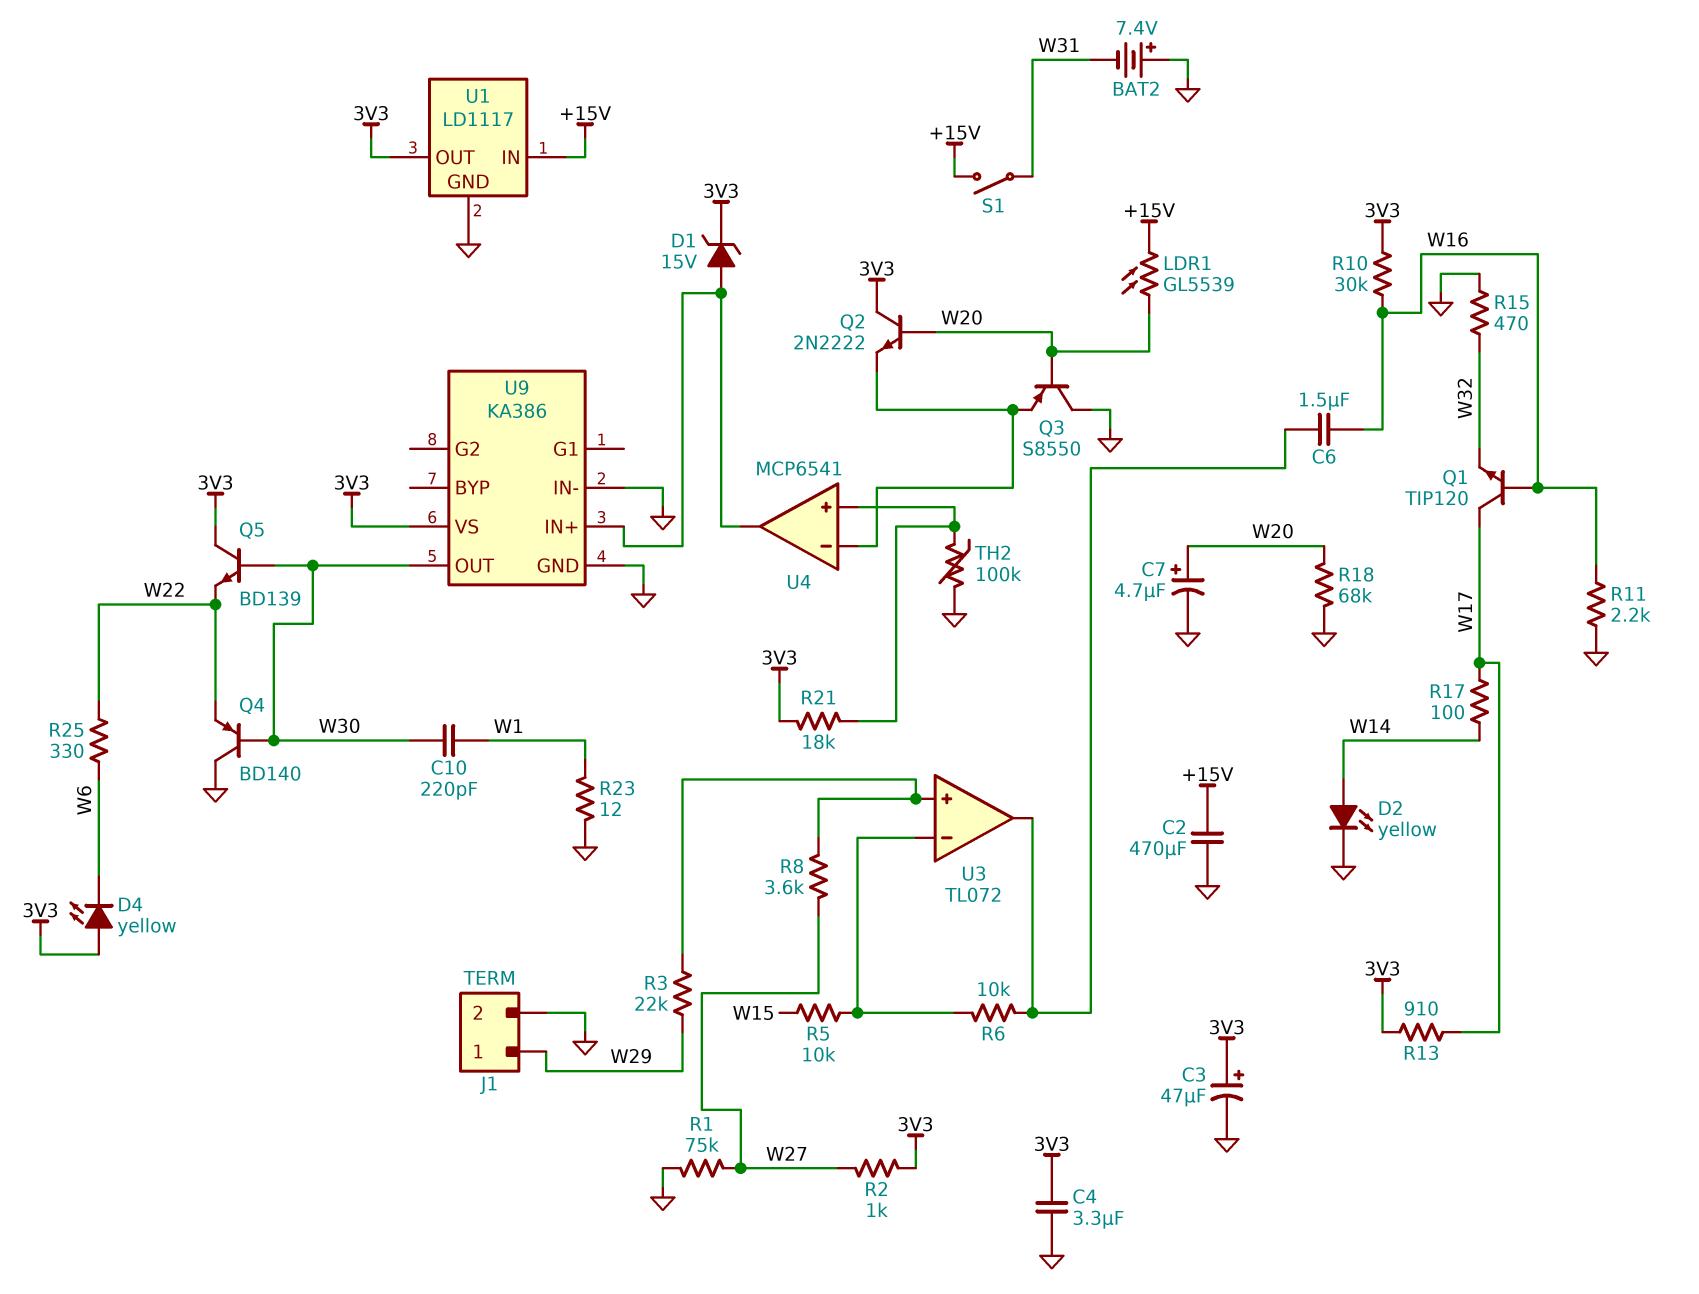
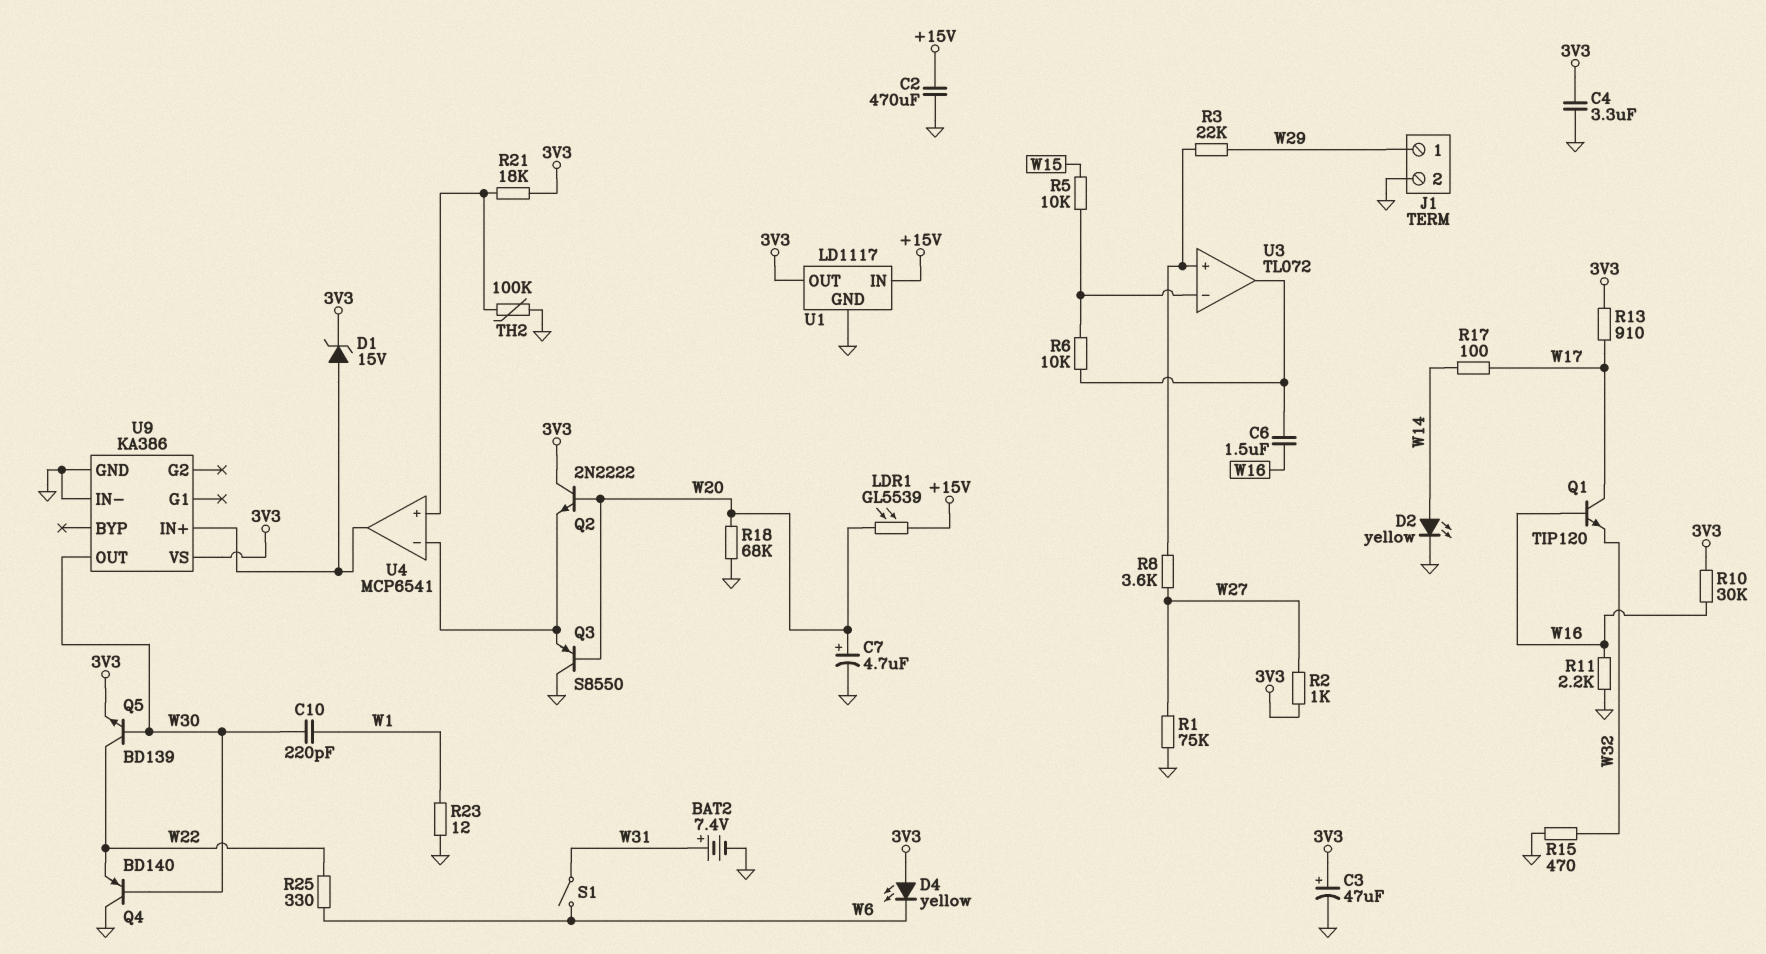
BAT2: 7.4V (plus GND, minus W31) -> 7.4V (plus W31, minus GND)
Q5: NPN BD139 (B W30, C 3V3, E W22) -> NPN BD139 (B W30, C W22, E 3V3)
S1: switch (+15V, W31) -> switch (W6, W31)

